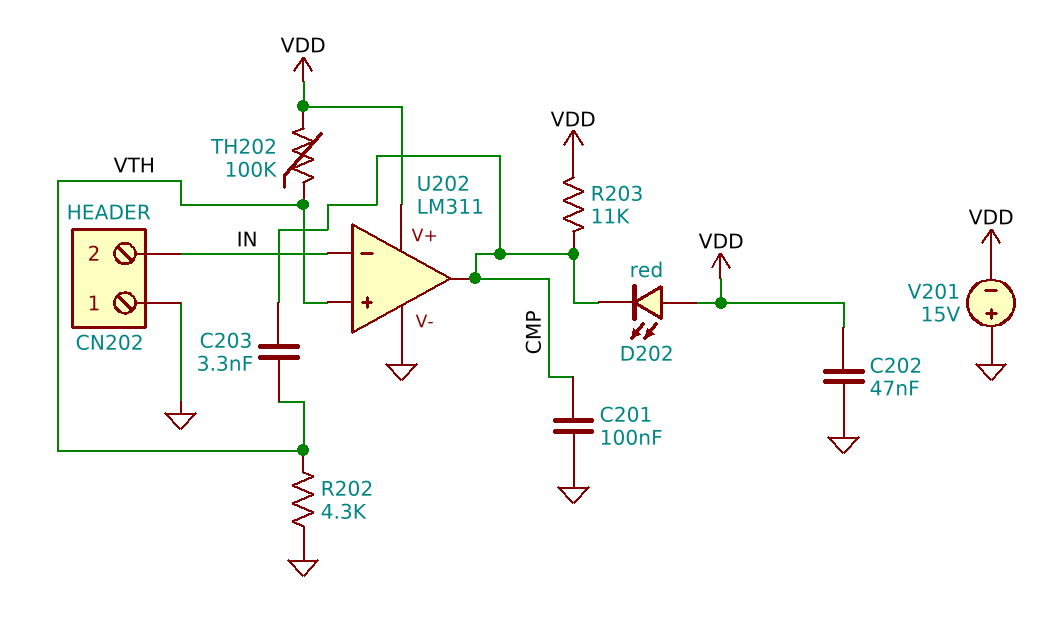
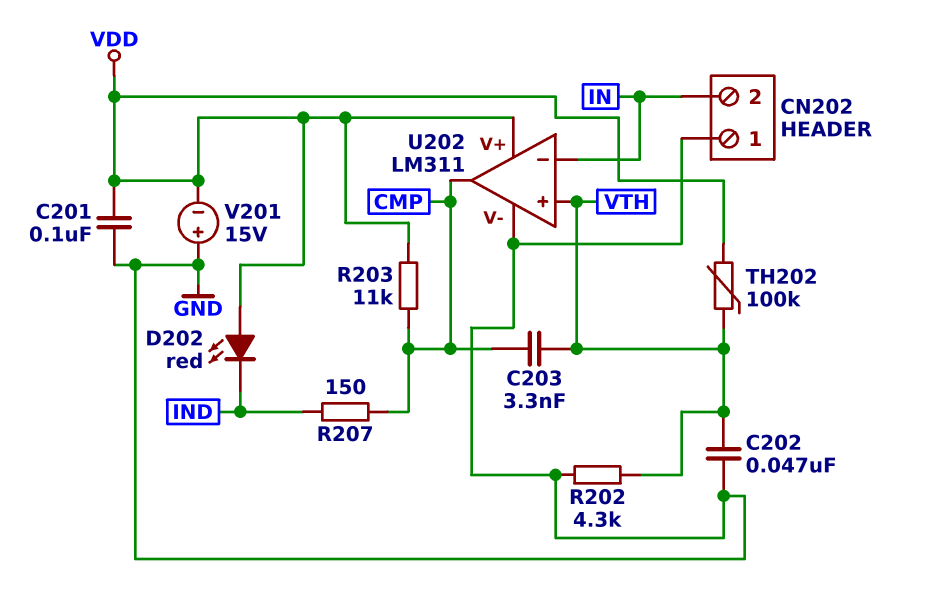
C201: 100nF (CMP, GND) -> 100nF (GND, VDD)
C202: 47nF (GND, VDD) -> 47nF (GND, VTH)
D202: LED red (A VDD, K CMP) -> LED red (A VDD, K IND)
R207: none -> 150 (CMP, IND)

